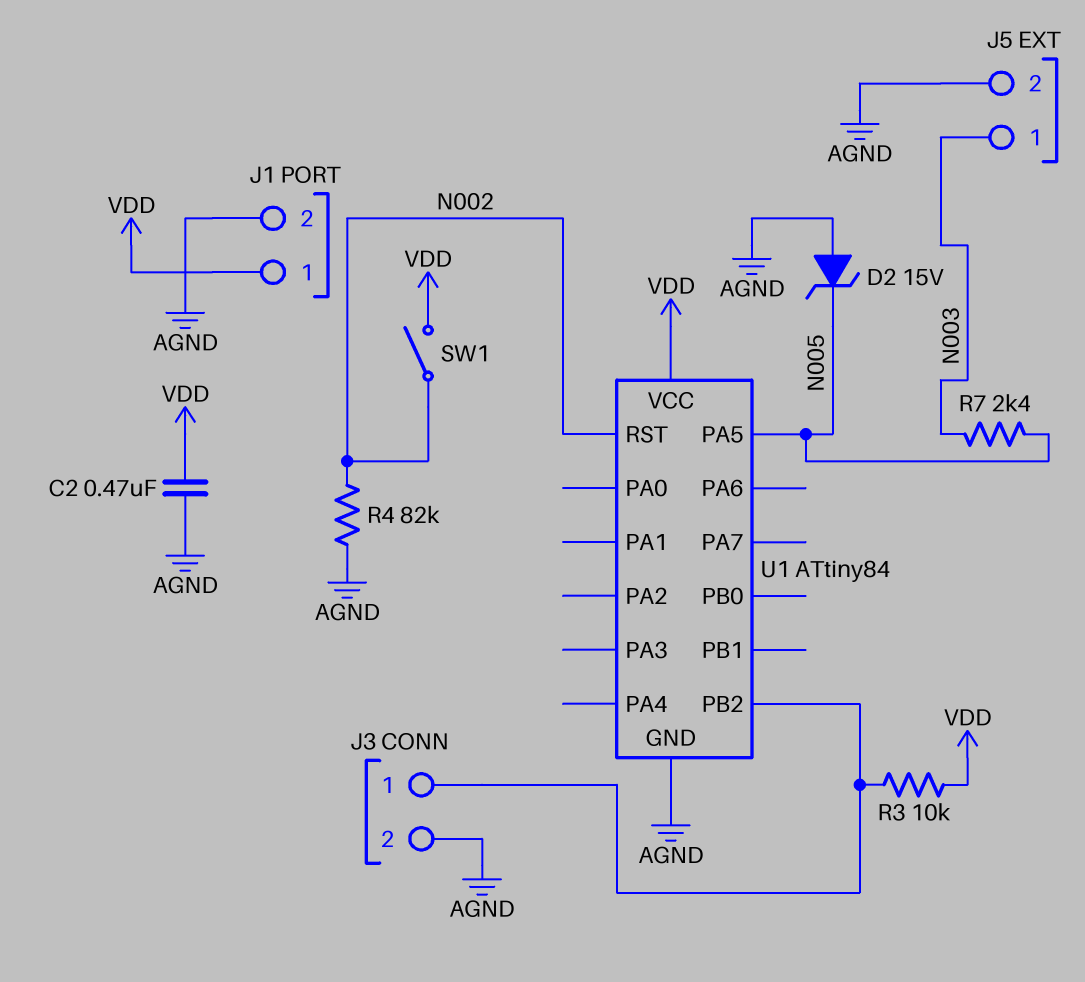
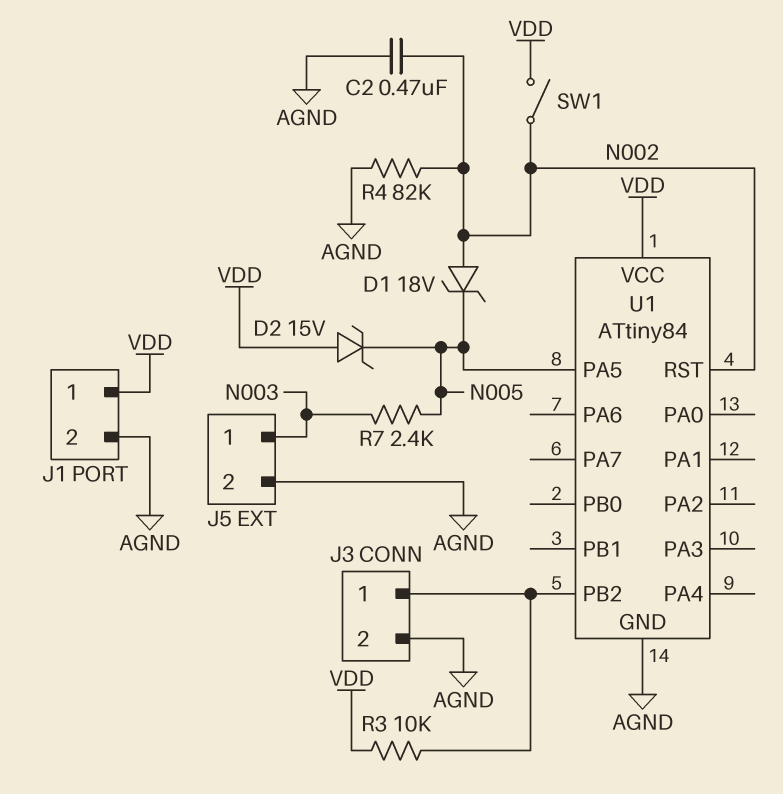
C2: 470nF (AGND, VDD) -> 470nF (AGND, N002)
D1: none -> zener 18V (A N002, K N005)
D2: zener 15V (A AGND, K N005) -> zener 15V (A VDD, K N005)

